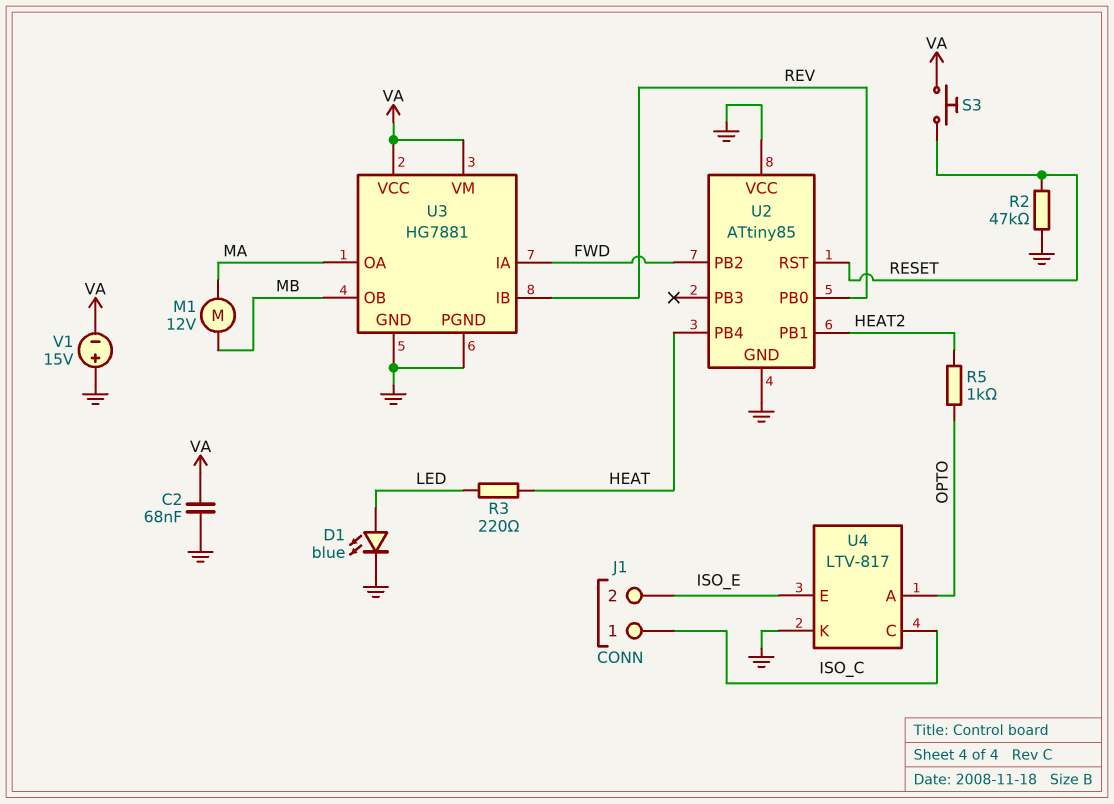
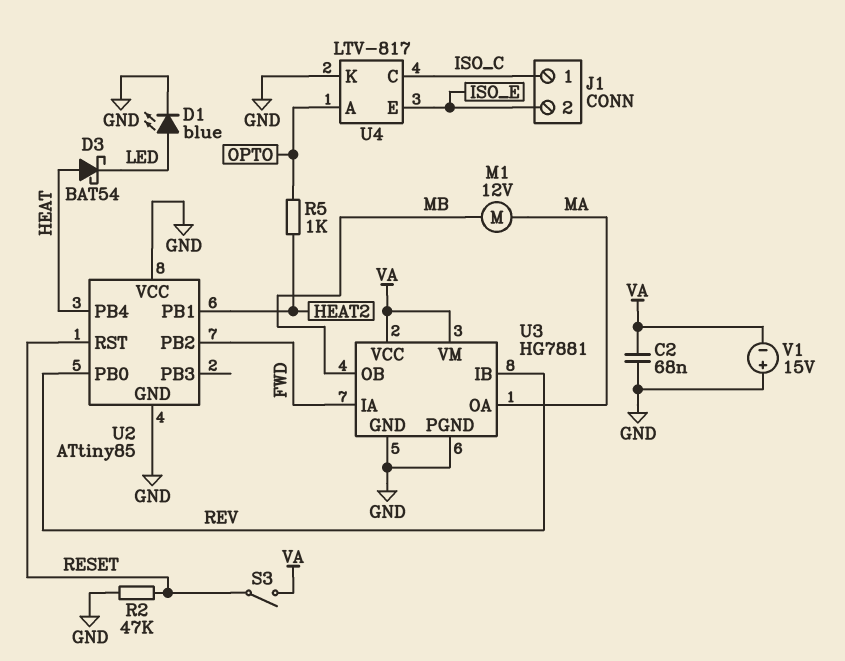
D3: none -> schottky BAT54 (A HEAT, K LED)
R3: 220 (HEAT, LED) -> none
S3: button (RESET, VA) -> switch (RESET, VA)

